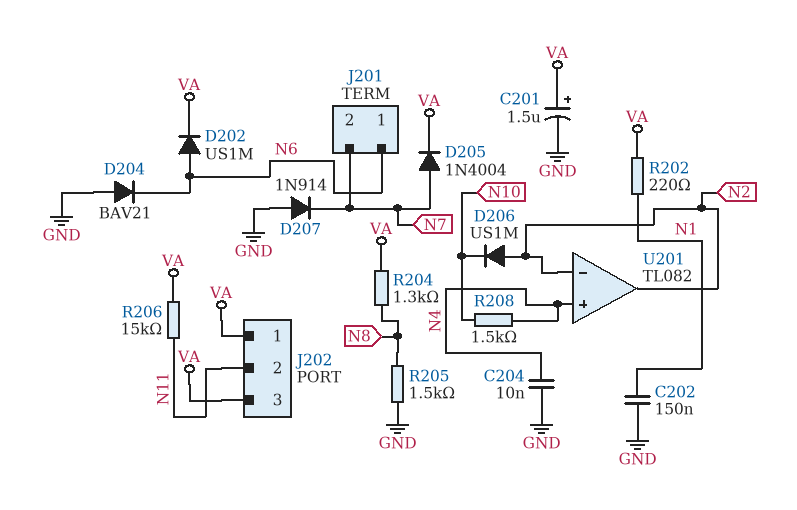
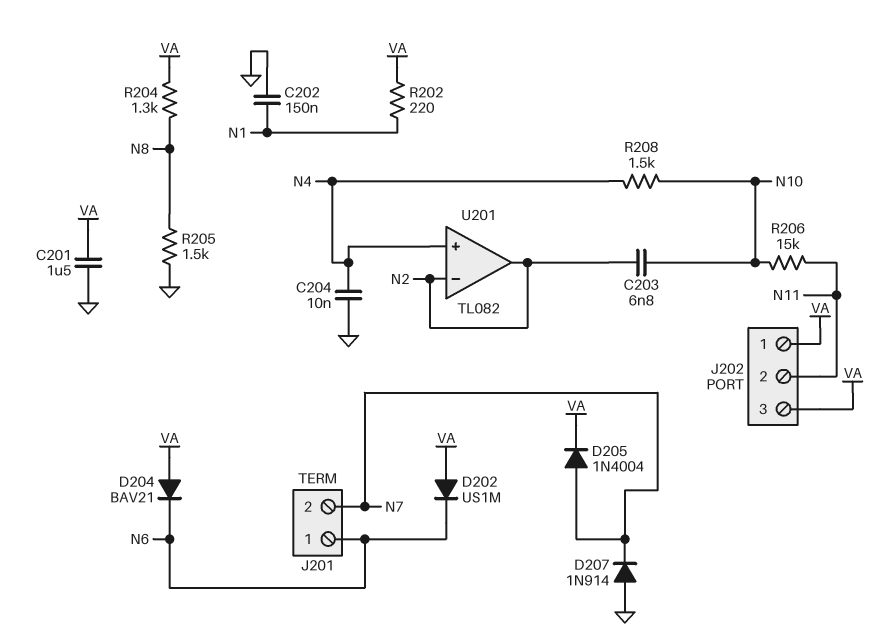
C201: 1.5uF (plus VA, minus GND) -> 1.5uF (GND, VA)
C203: none -> 6.8nF (N2, N10)
D202: diode US1M (A N6, K VA) -> diode US1M (A VA, K N6)
D204: diode BAV21 (A GND, K N6) -> diode BAV21 (A VA, K N6)
D206: diode US1M (A N2, K N10) -> none
R206: 15k (N11, VA) -> 15k (N10, N11)

